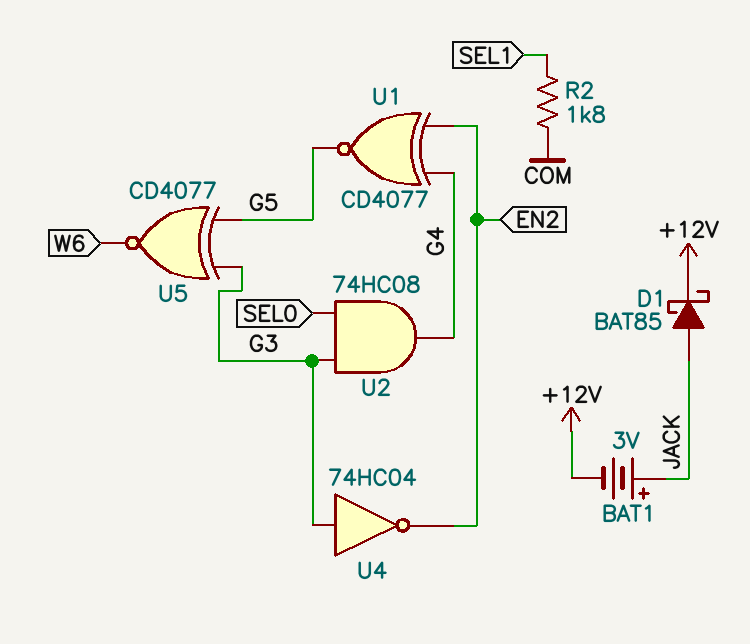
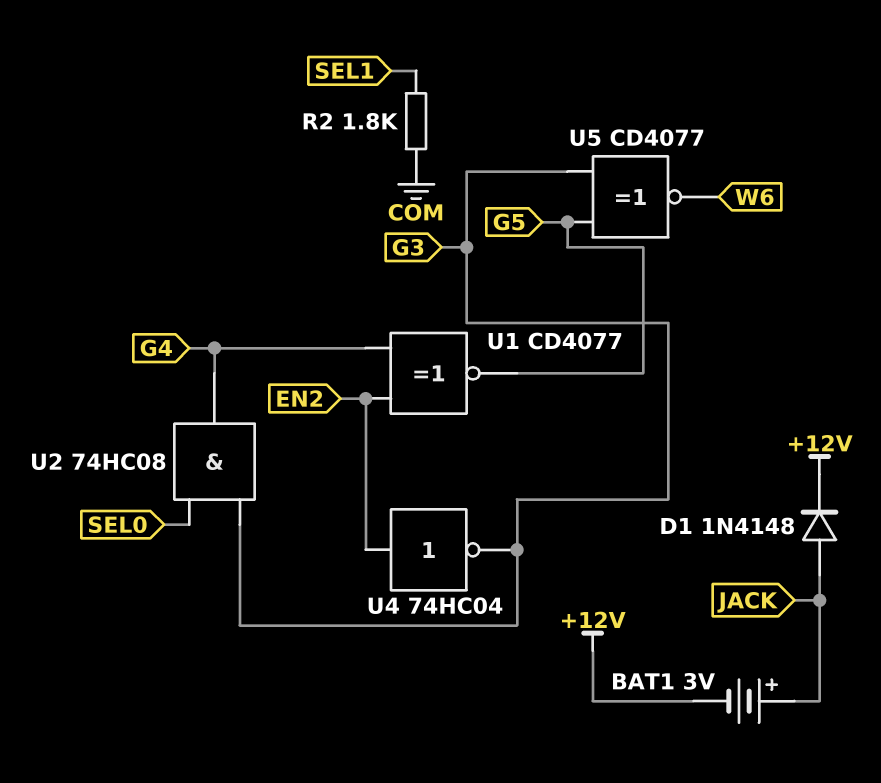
D1: schottky BAT85 (A JACK, K +12V) -> diode 1N4148 (A JACK, K +12V)
U4: NOT 74HC04 (in G3, out EN2) -> NOT 74HC04 (in EN2, out G3)

